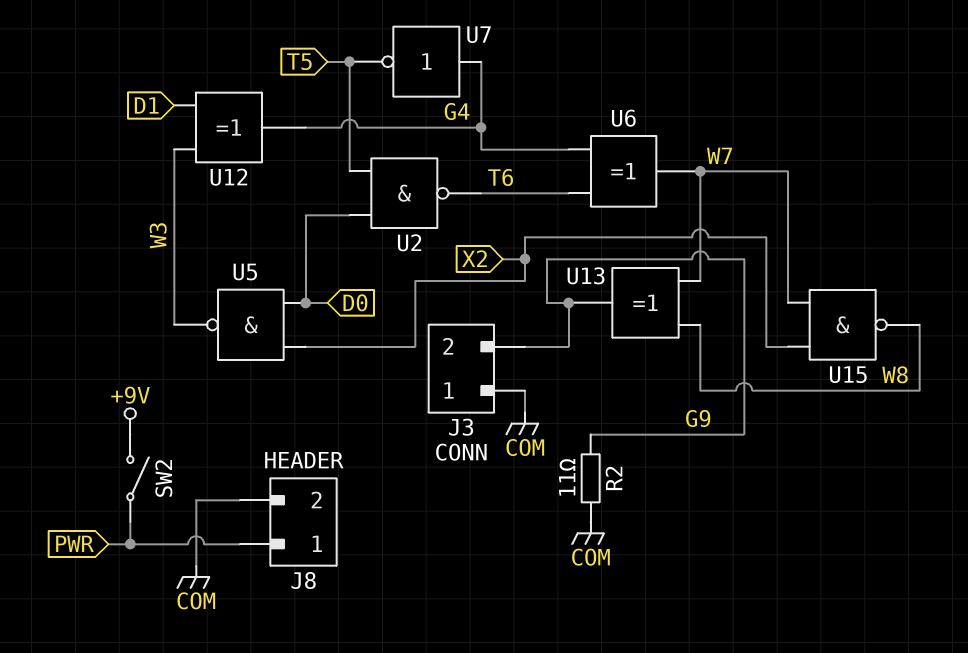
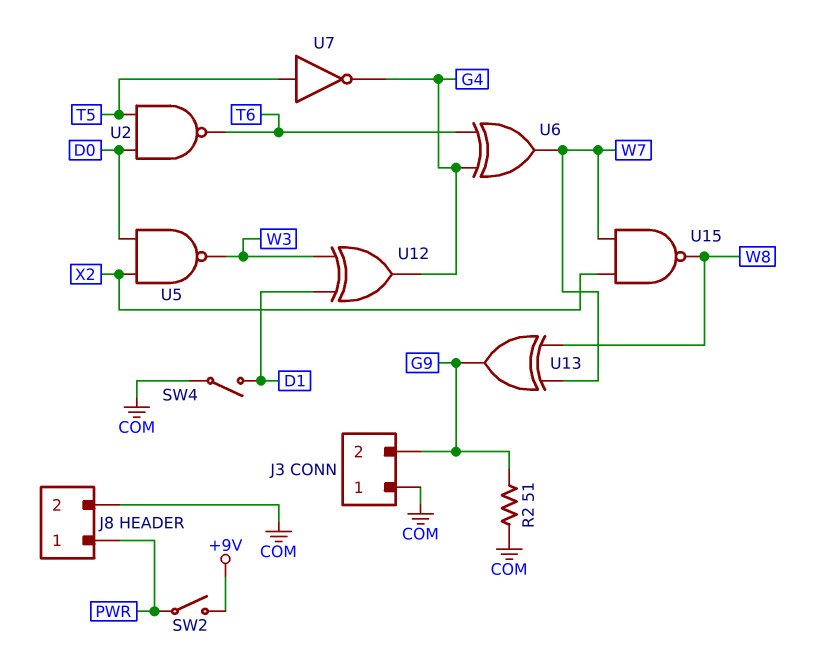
R2: 11 (COM, G9) -> 51 (COM, G9)
SW4: none -> switch (COM, D1)
U7: NOT (in G4, out T5) -> NOT (in T5, out G4)

